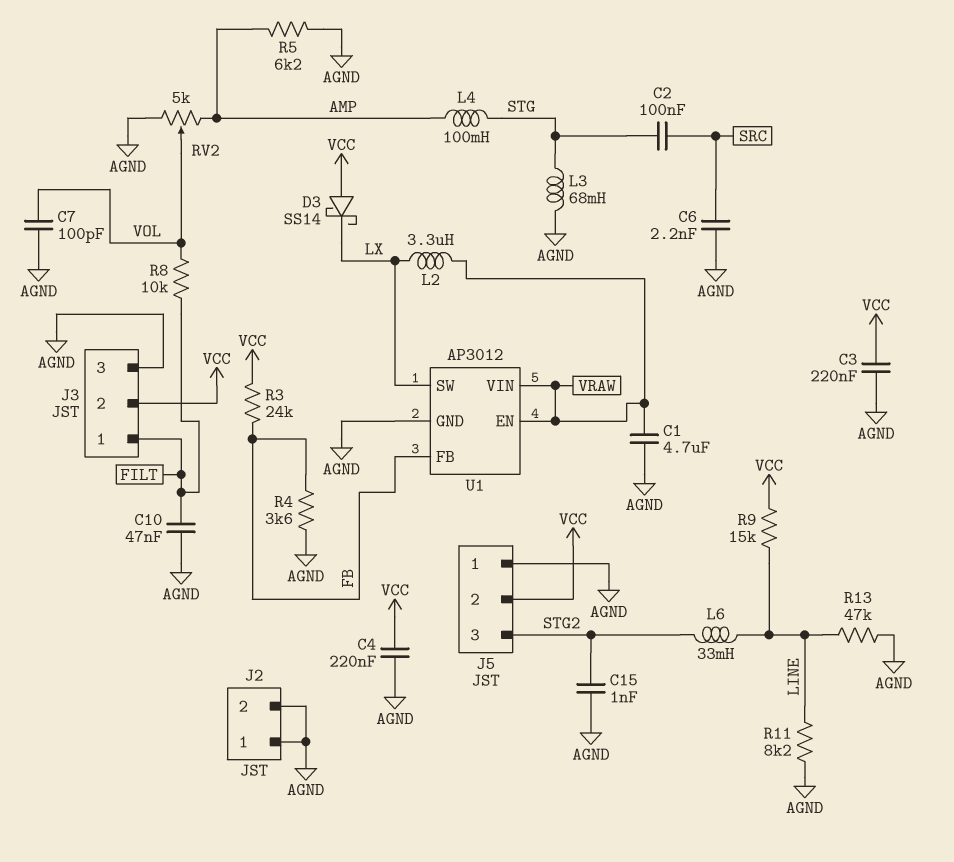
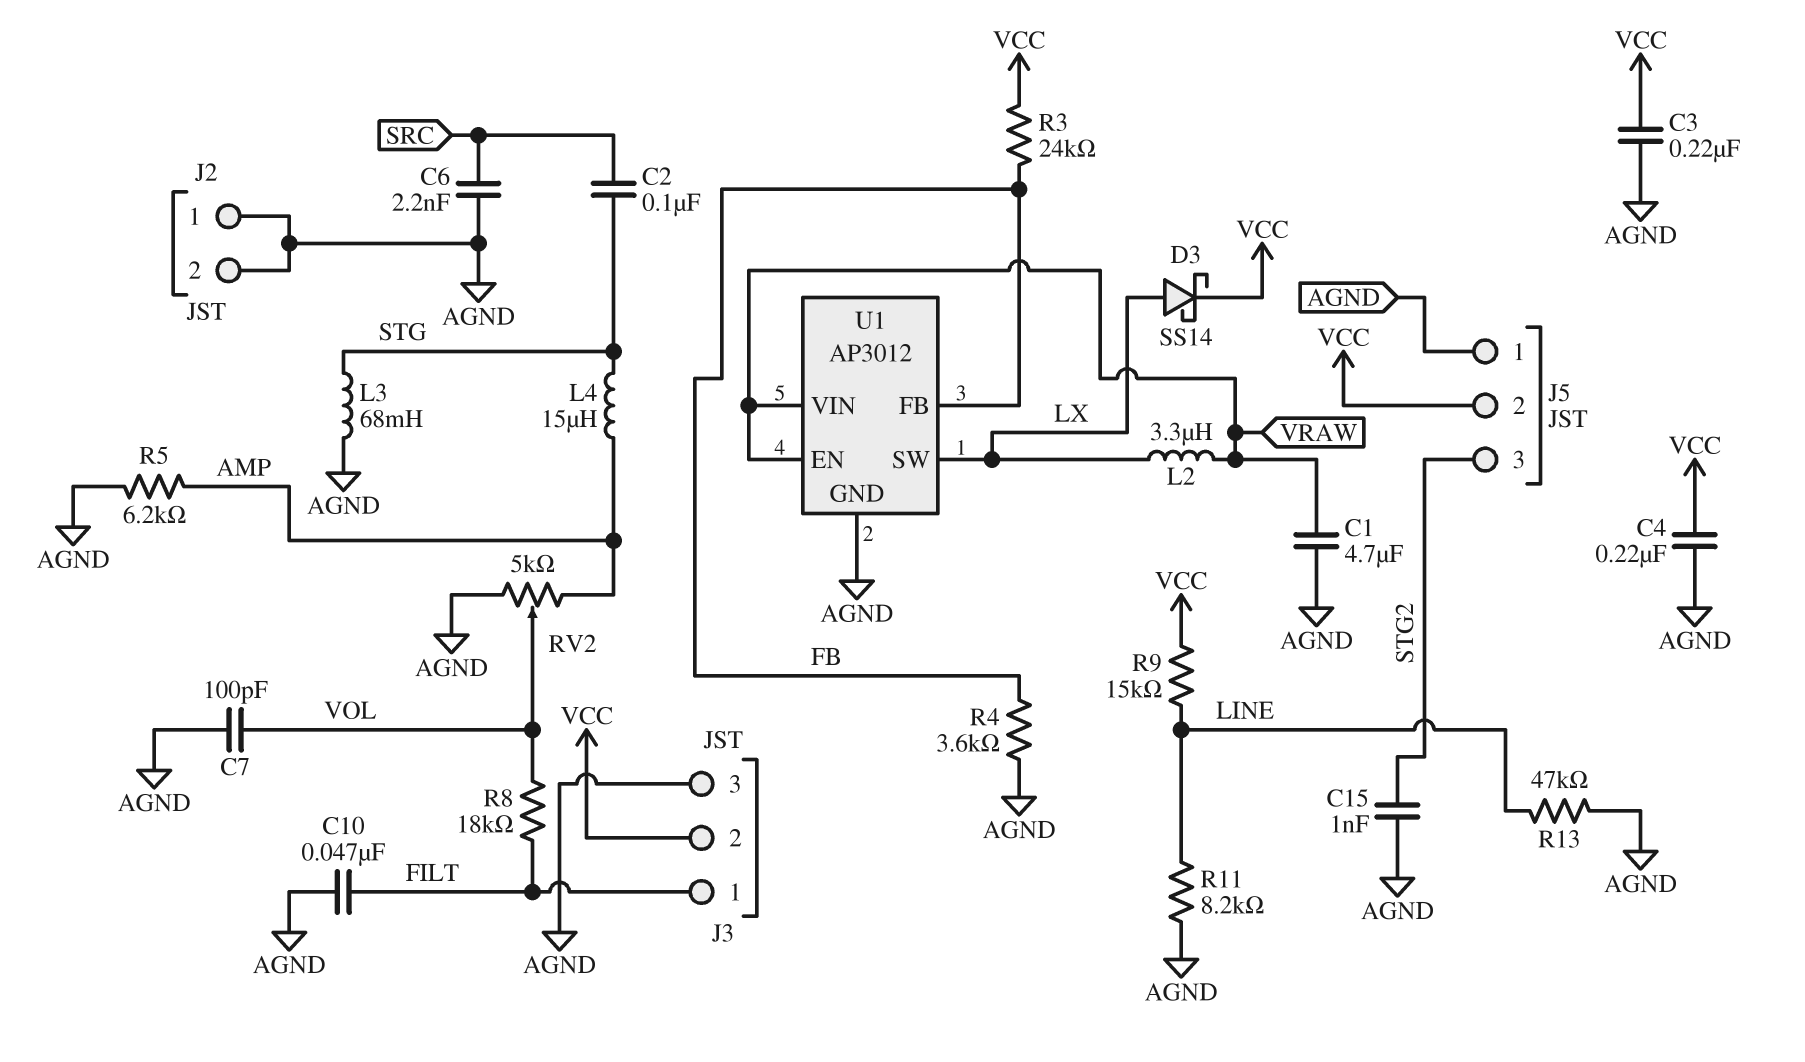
D3: schottky SS14 (A VCC, K LX) -> schottky SS14 (A LX, K VCC)
L4: 100mH (AMP, STG) -> 15uH (AMP, STG)
L6: 33mH (LINE, STG2) -> none
R8: 10k (FILT, VOL) -> 18k (FILT, VOL)

